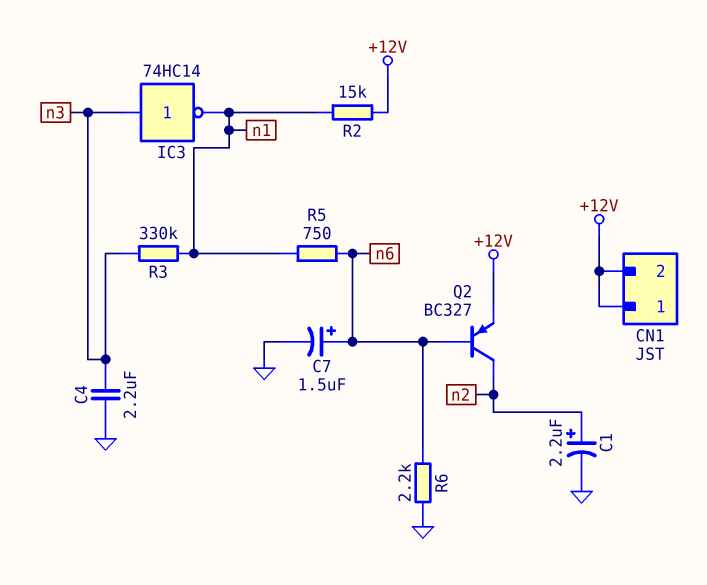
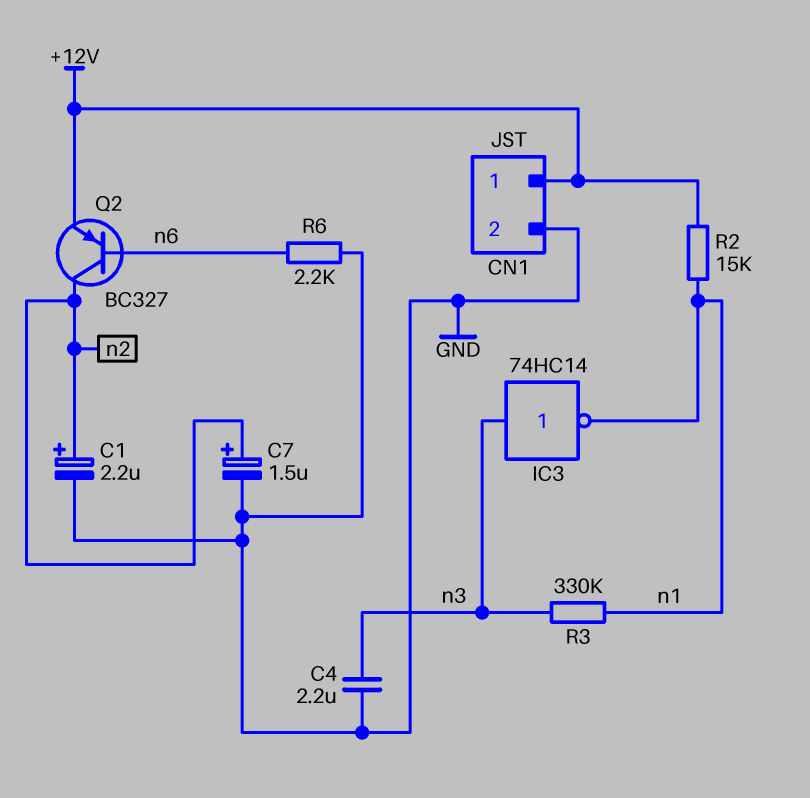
C7: 1.5uF (plus n6, minus GND) -> 1.5uF (plus n2, minus GND)
CN1 pin 2: +12V -> GND
R5: 750 (n1, n6) -> none

